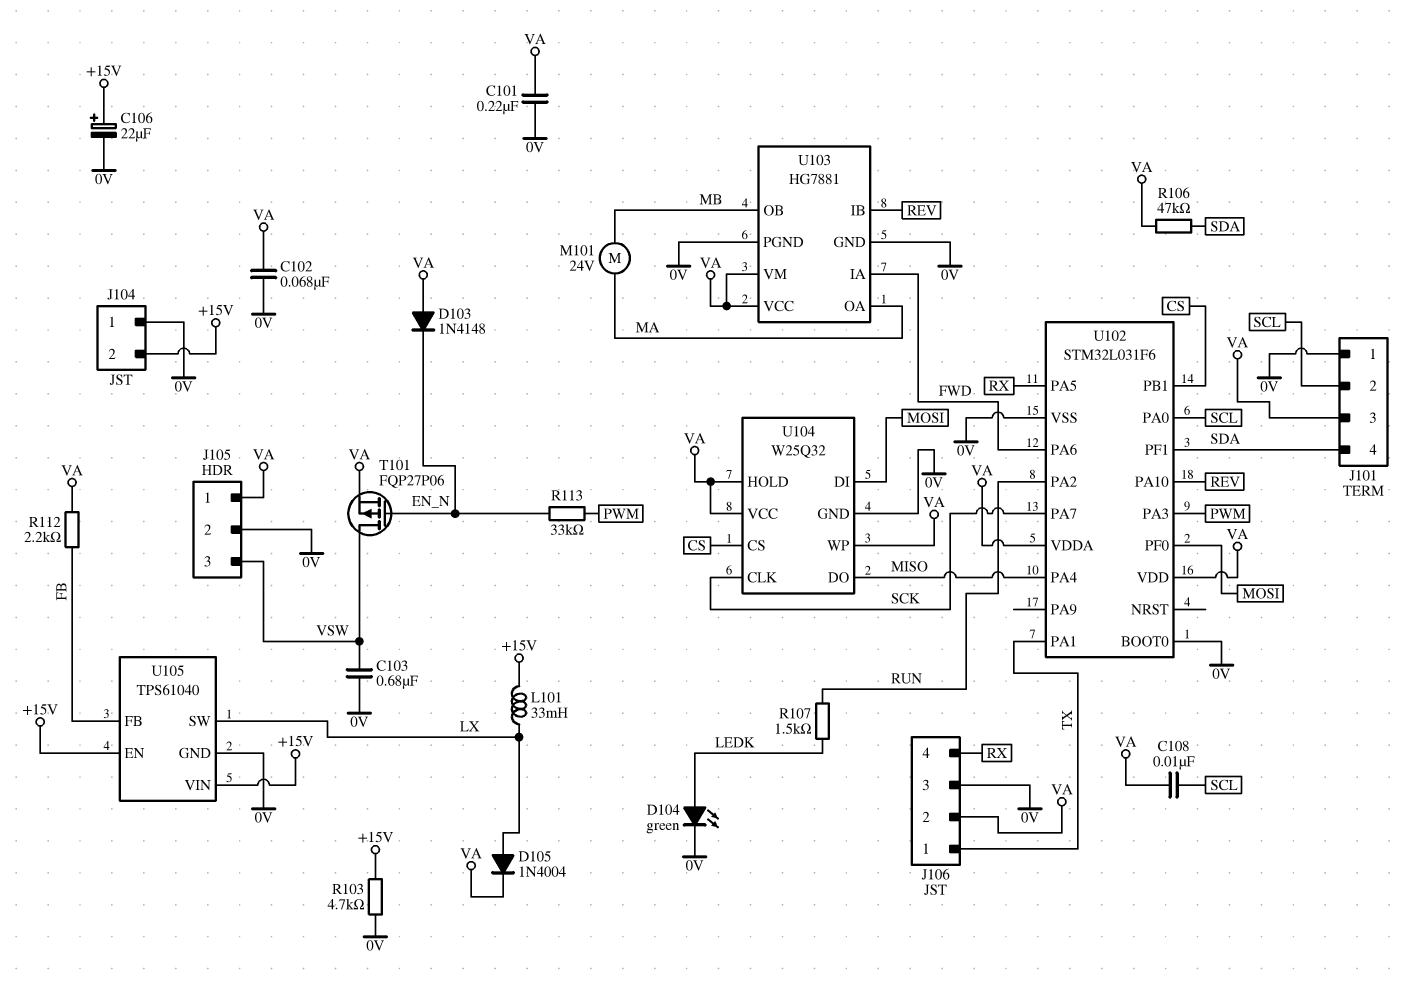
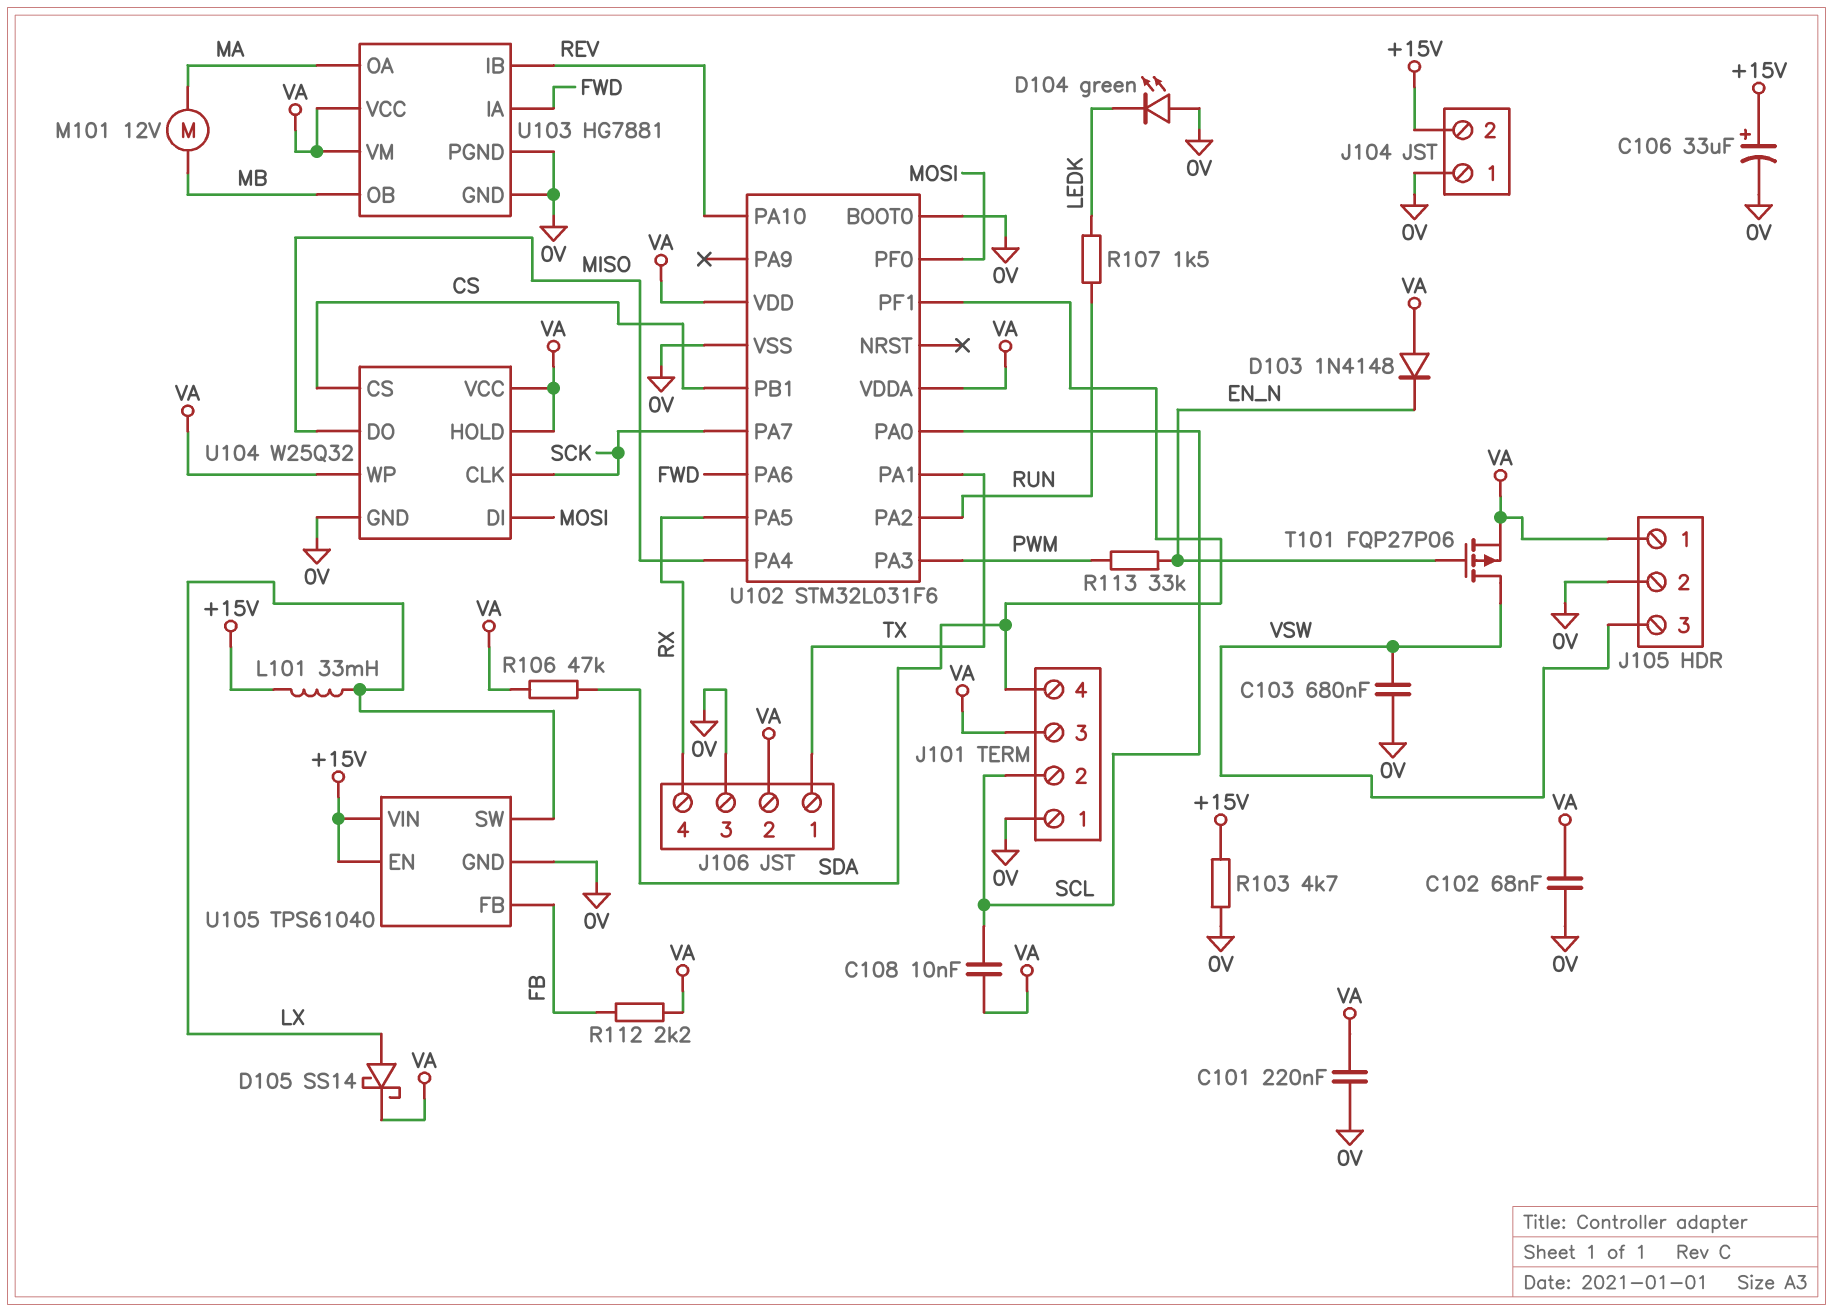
C106: 22uF (plus +15V, minus 0V) -> 33uF (plus +15V, minus 0V)
D104: LED green (A LEDK, K 0V) -> LED green (A 0V, K LEDK)
D105: diode 1N4004 (A LX, K VA) -> schottky SS14 (A LX, K VA)
M101: motor 24V (MA, MB) -> motor 12V (MA, MB)

